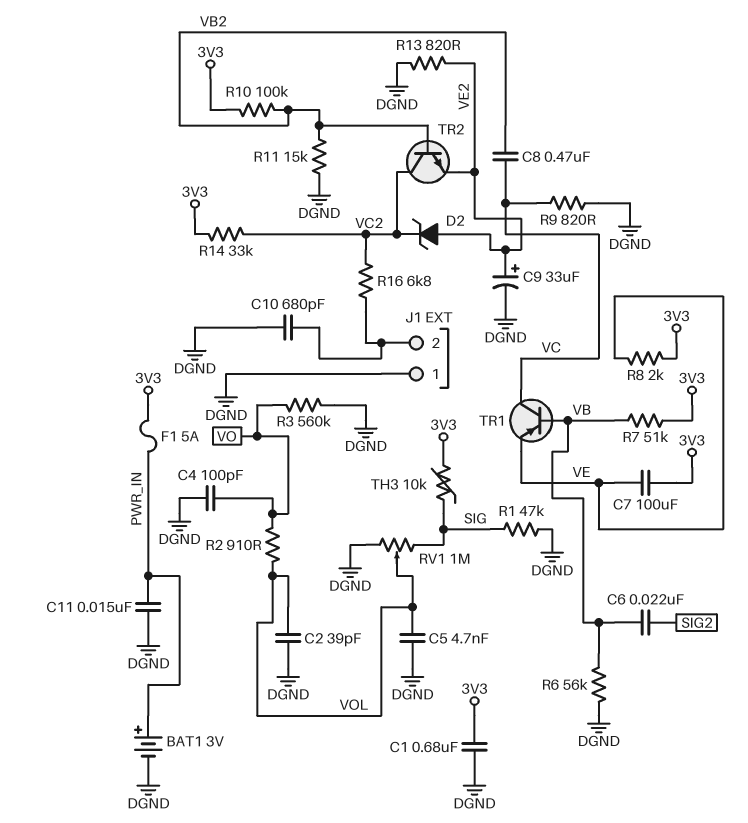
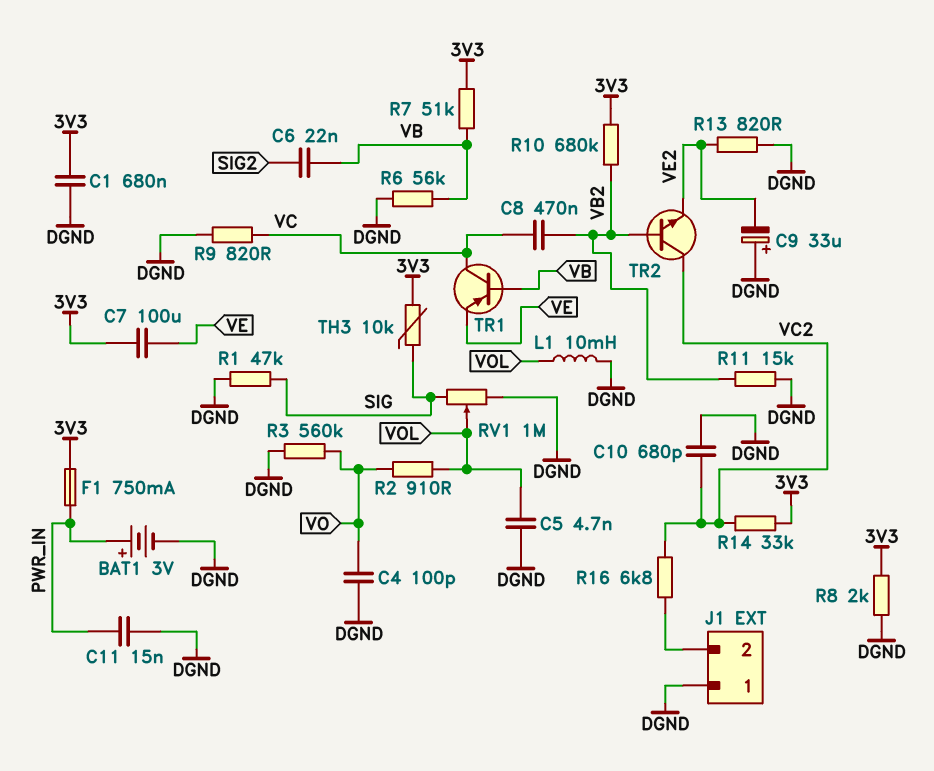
C2: 39pF (DGND, VOL) -> none
C9: 33uF (plus VE2, minus DGND) -> 33uF (plus DGND, minus VE2)
C10: 680pF (DGND, J1/2) -> 680pF (DGND, VC2)
D2: zener (A VE2, K VC2) -> none
F1: 5A (3V3, PWR_IN) -> 750mA (3V3, PWR_IN)
L1: none -> 10mH (DGND, VOL)
R8: 2k (3V3, VE) -> 2k (3V3, DGND)
R10: 100k (3V3, VB2) -> 680k (3V3, VB2)

